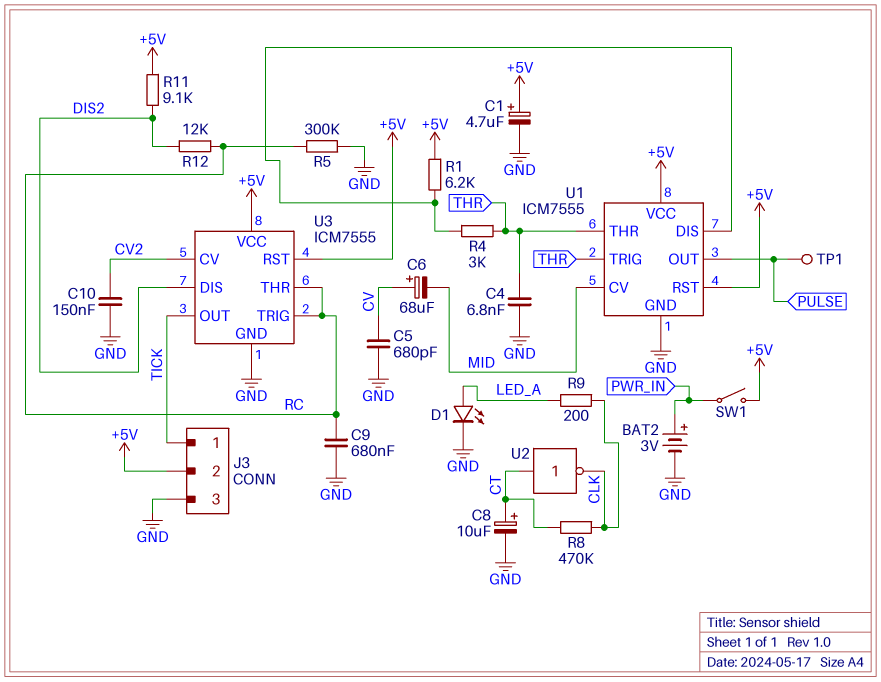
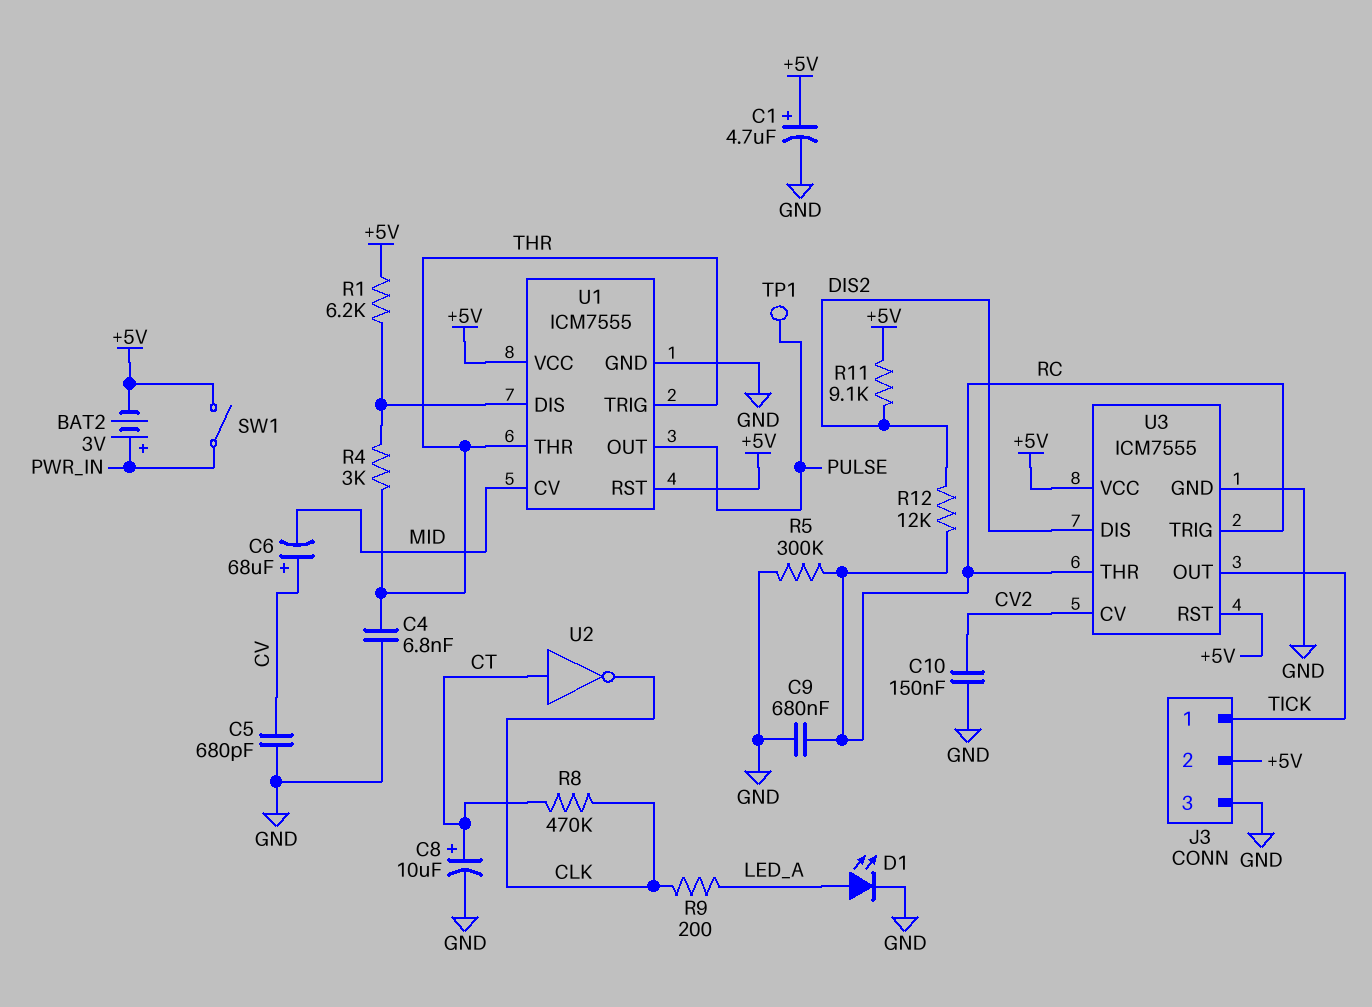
BAT2: 3V (plus PWR_IN, minus GND) -> 3V (plus PWR_IN, minus +5V)

